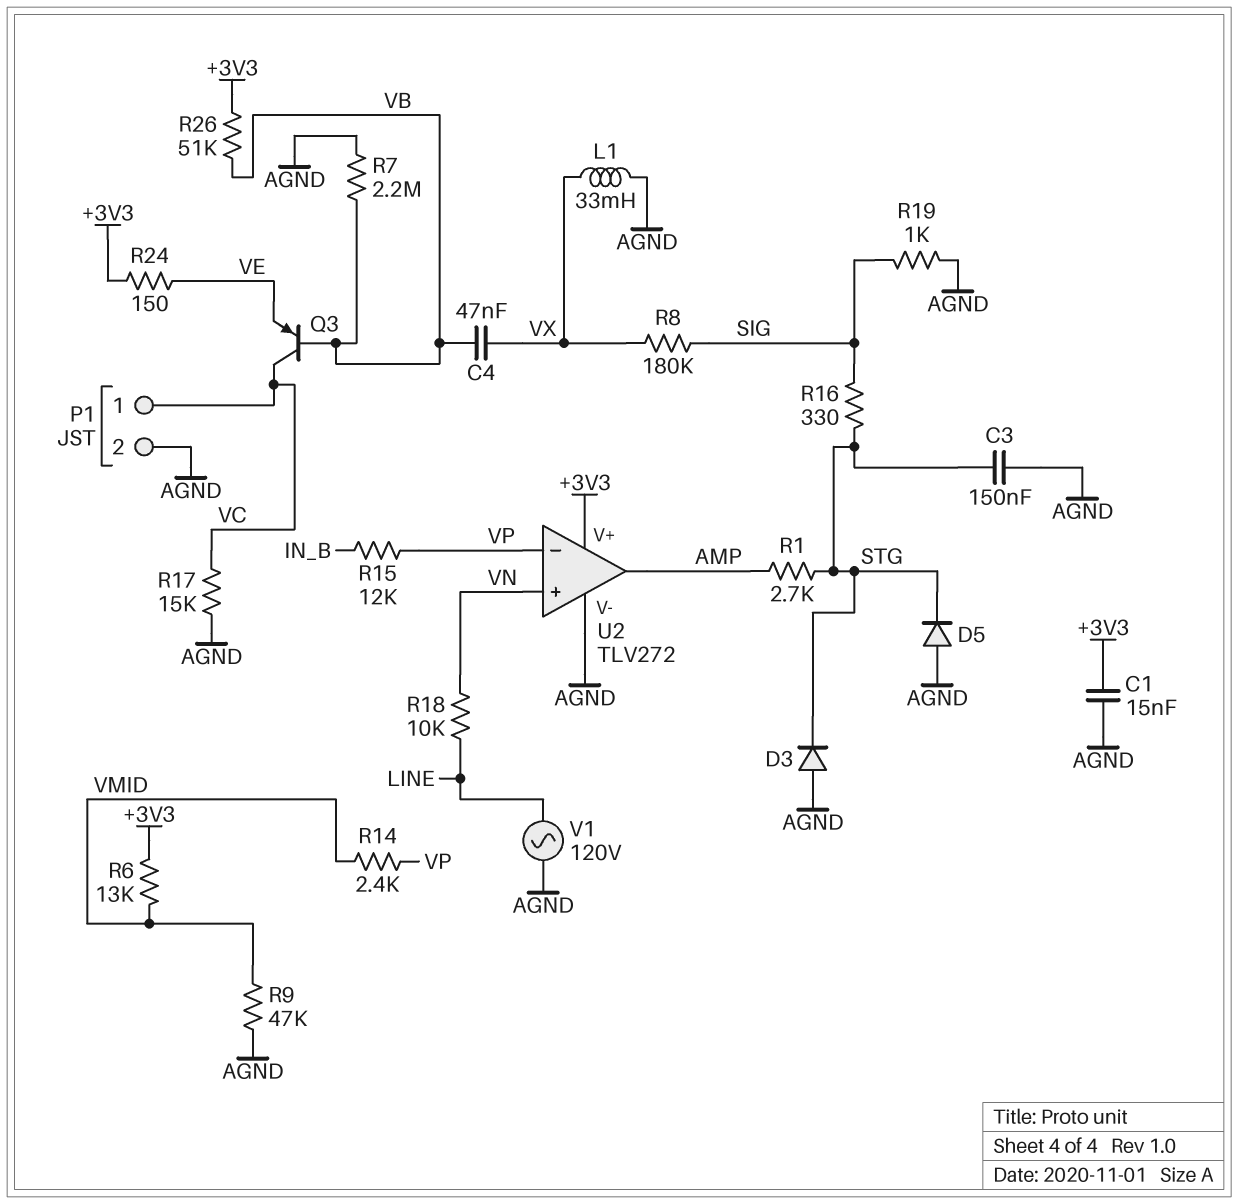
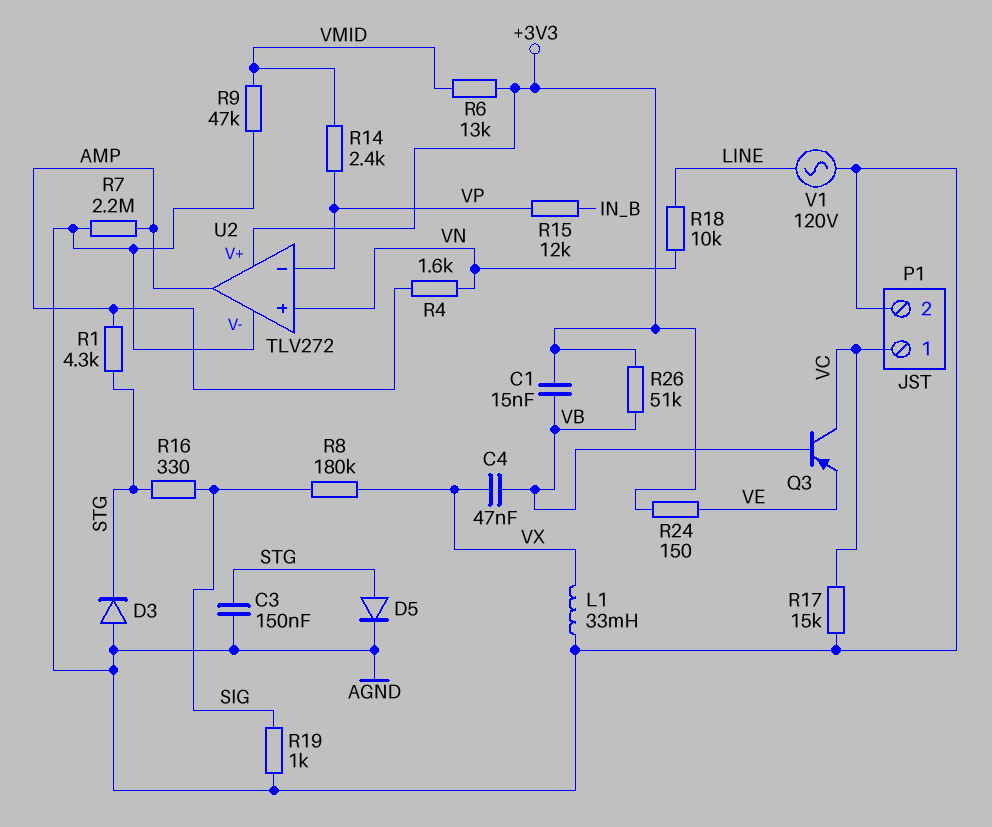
C1: 15nF (+3V3, AGND) -> 15nF (+3V3, VB)
D5: diode (A AGND, K STG) -> diode (A STG, K AGND)
R1: 2.7k (AMP, STG) -> 4.3k (AMP, STG)
R4: none -> 1.6k (AMP, VN)
R7: 2.2M (AGND, VB) -> 2.2M (AGND, AMP)

